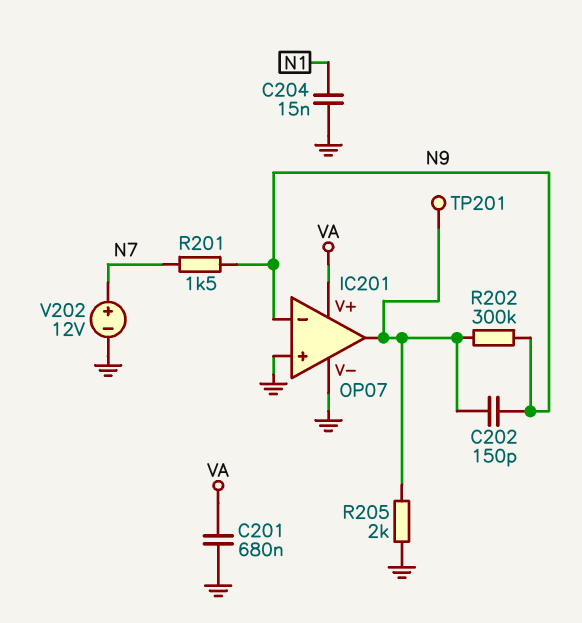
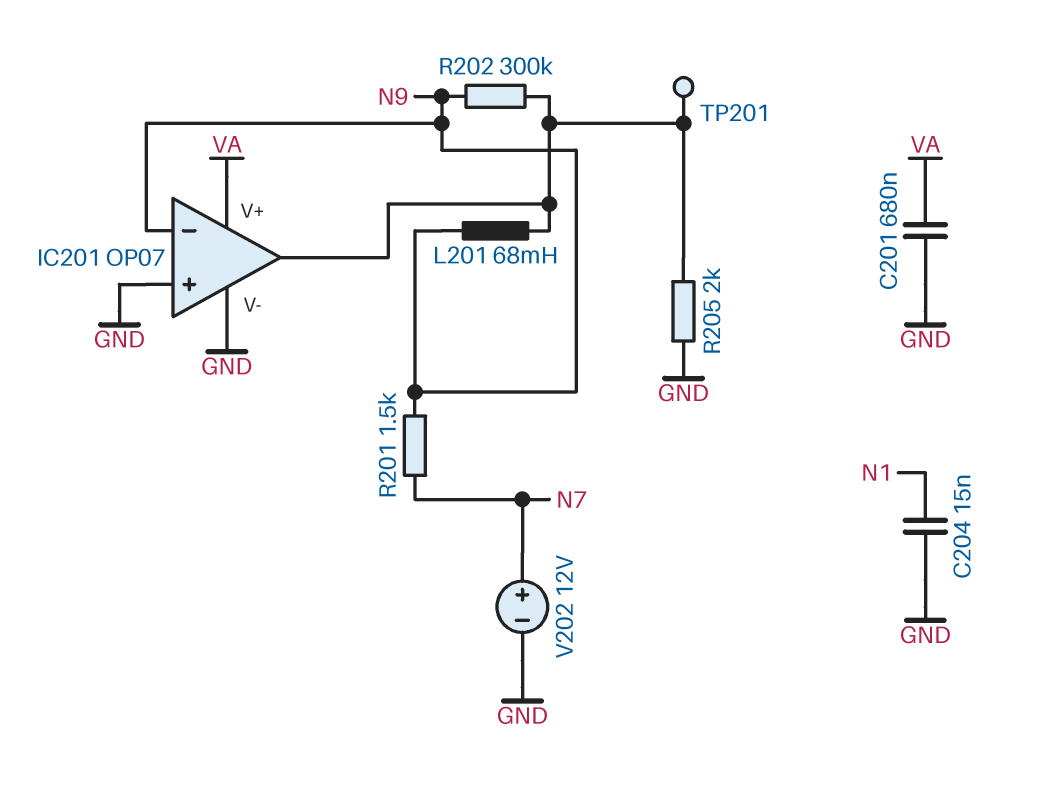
C202: 150pF (IC201/out, N9) -> none
L201: none -> 68mH (IC201/out, N9)

